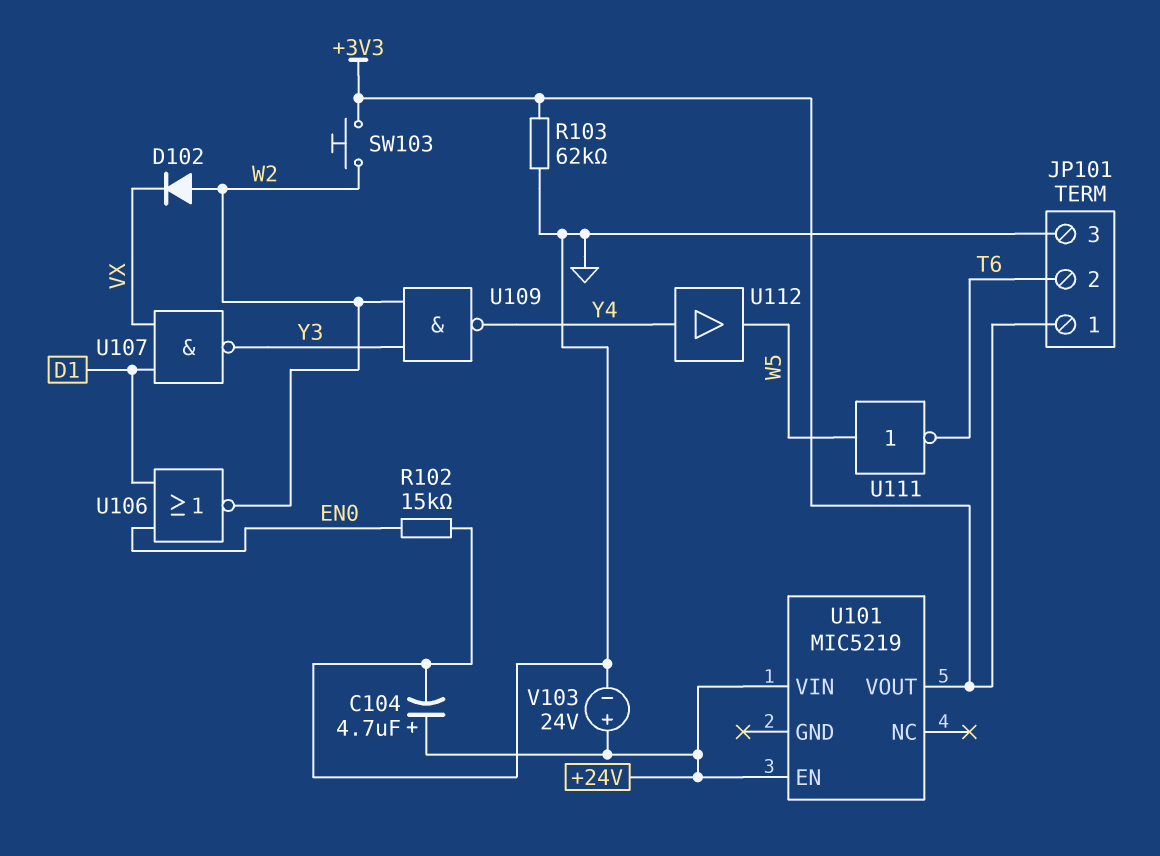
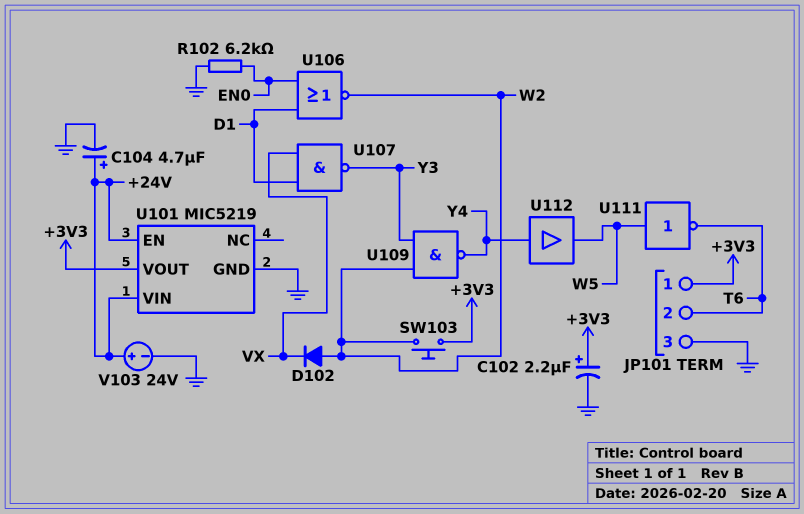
C102: none -> 2.2uF (plus +3V3, minus GND)
R102: 15k (EN0, GND) -> 6.2k (EN0, GND)
R103: 62k (+3V3, GND) -> none
U101 pin GND: none -> GND

